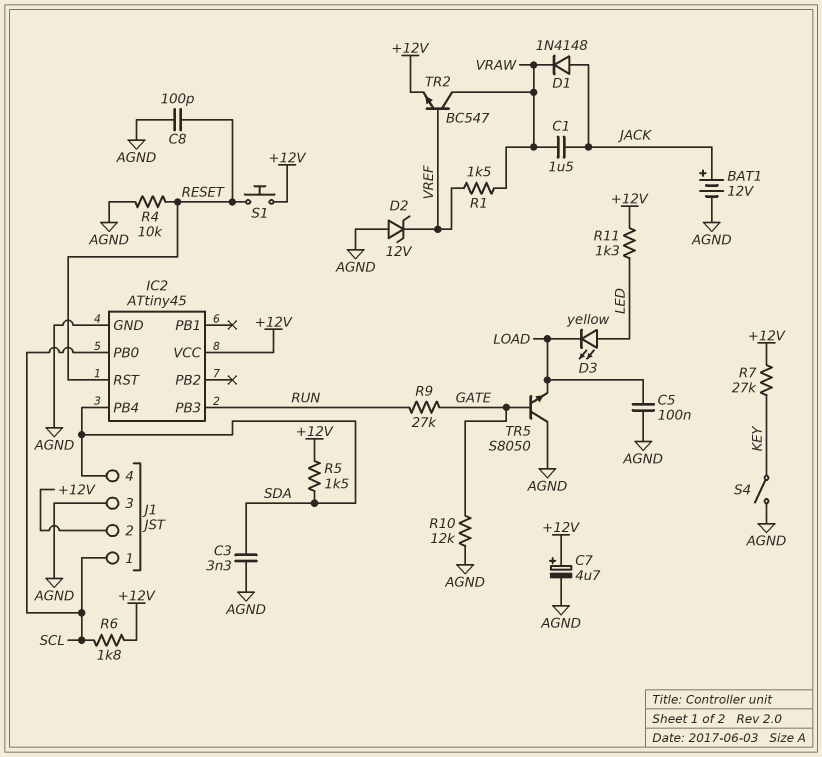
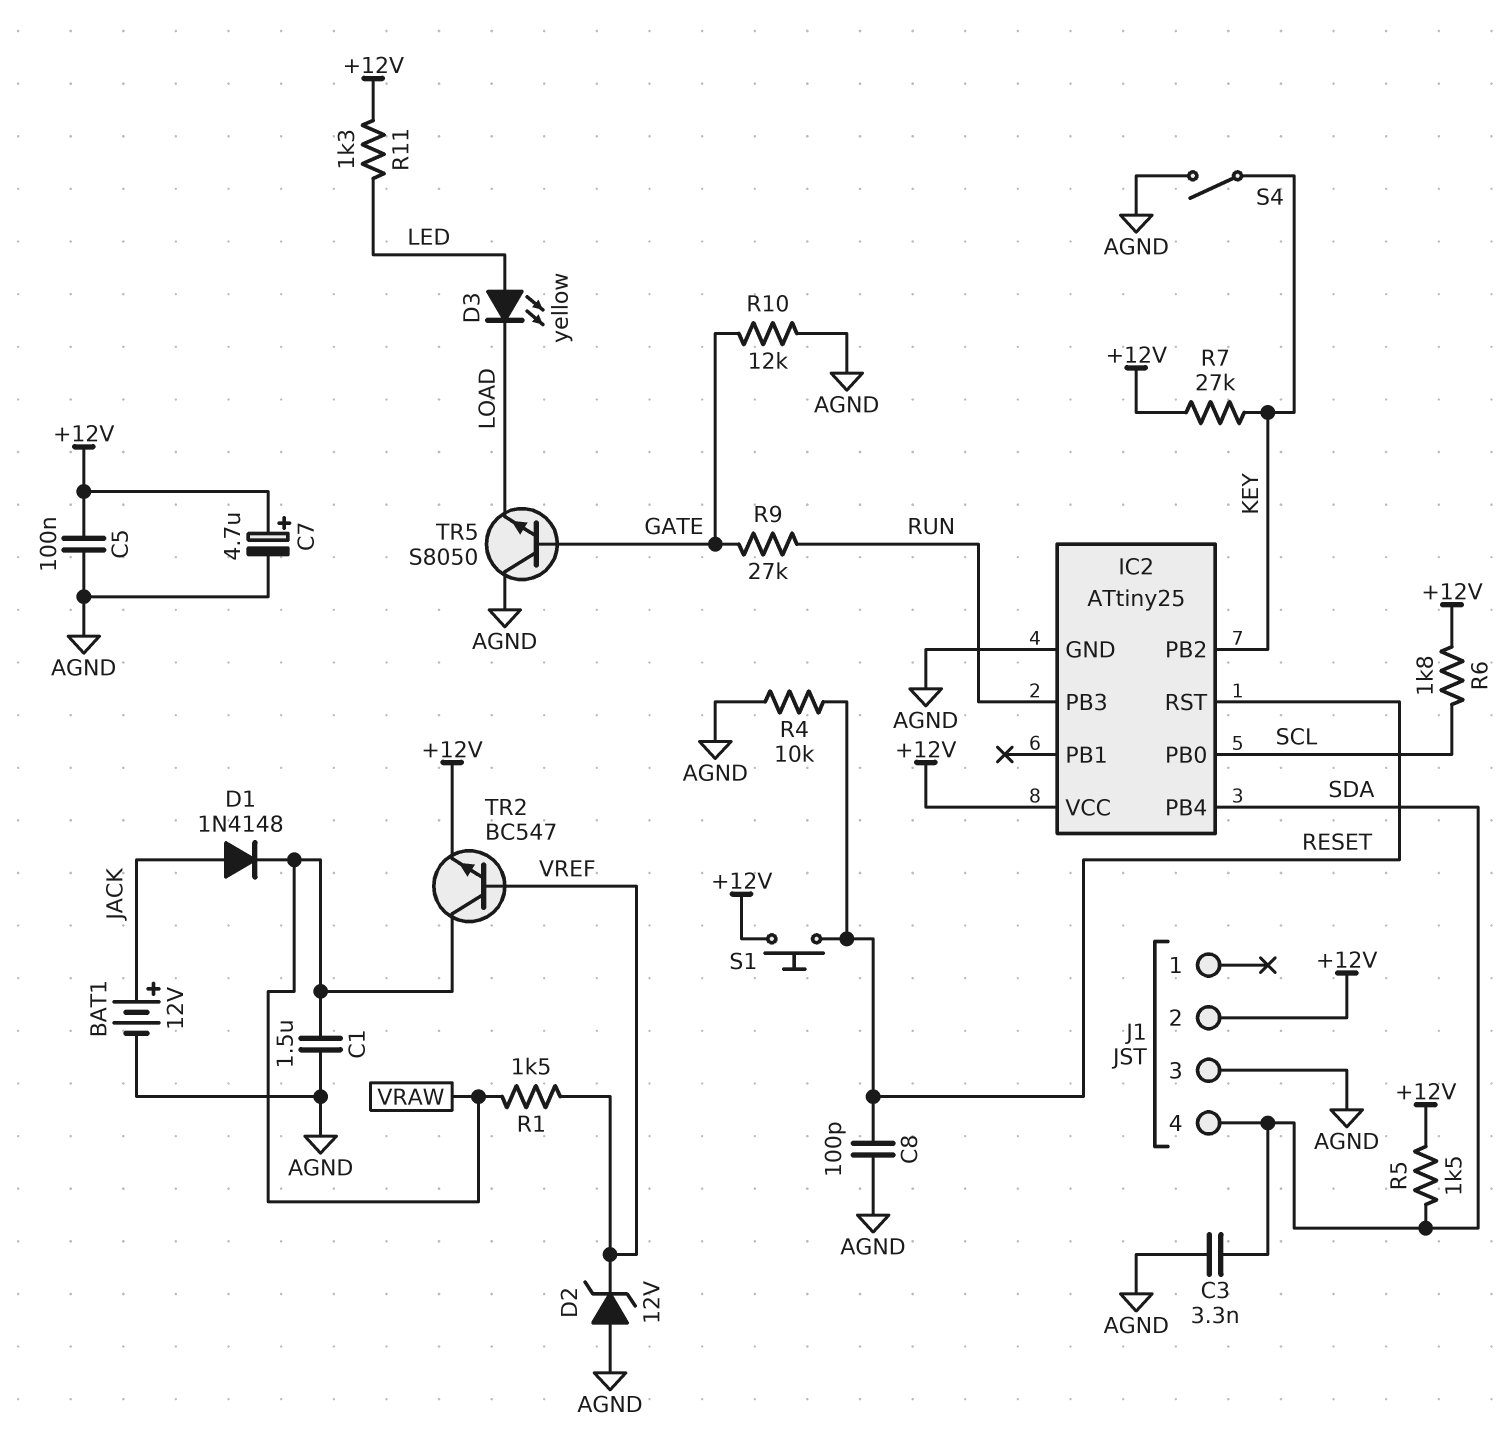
C1: 1.5uF (JACK, VRAW) -> 1.5uF (AGND, VRAW)
C5: 100nF (AGND, LOAD) -> 100nF (+12V, AGND)
IC2: ATtiny45 -> ATtiny25
IC2 pin PB2: none -> KEY
J1 pin 1: SCL -> none

